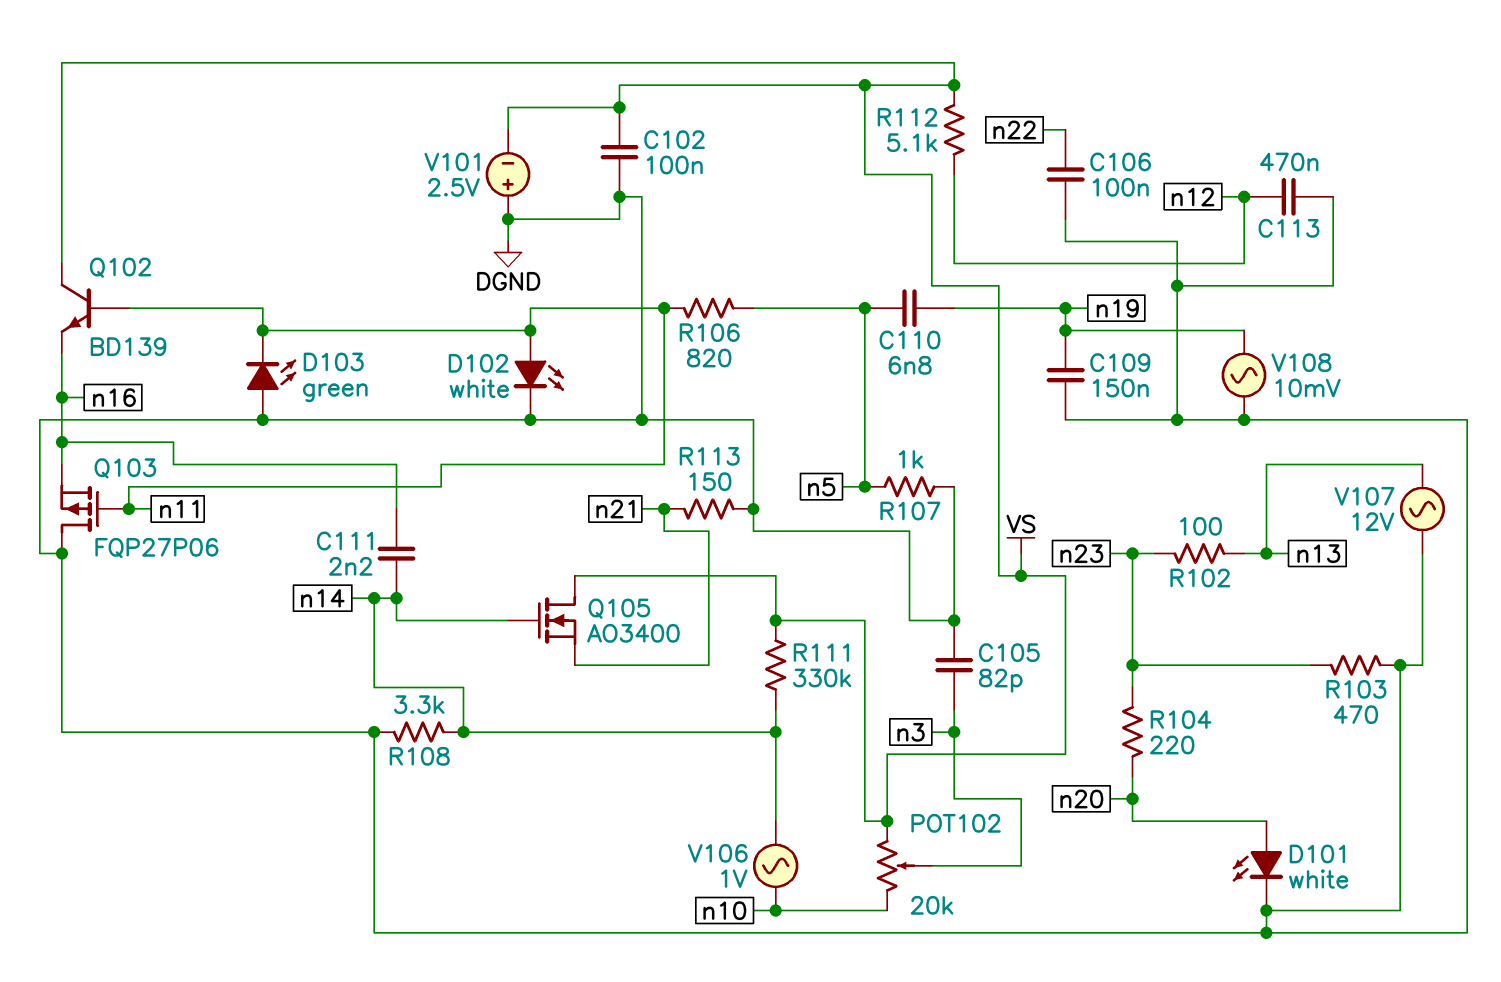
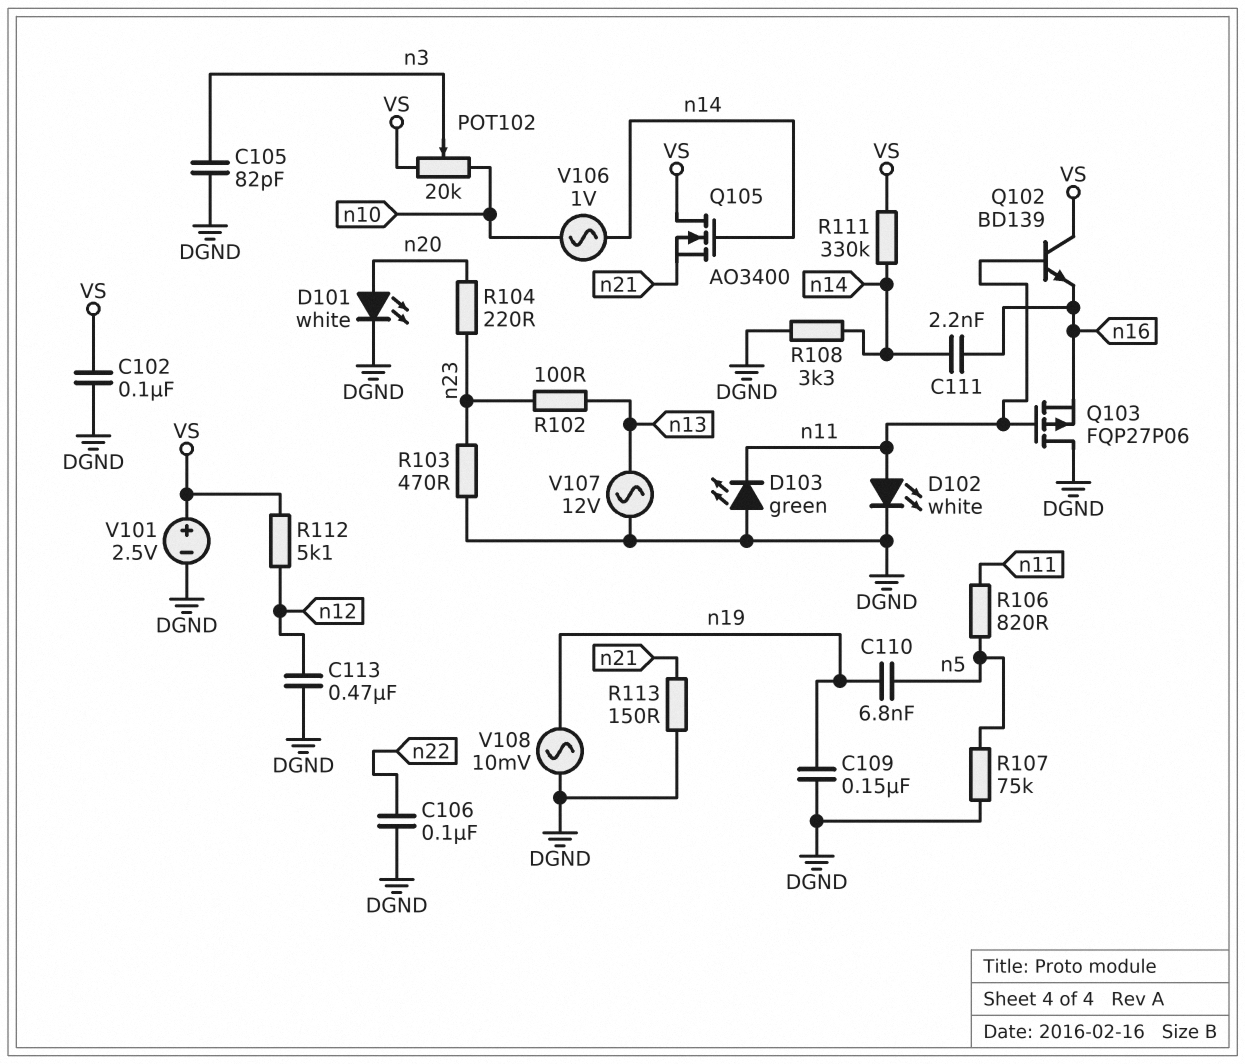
R107: 1k (DGND, n5) -> 75k (DGND, n5)
V101: 2.5V (plus DGND, minus VS) -> 2.5V (plus VS, minus DGND)

